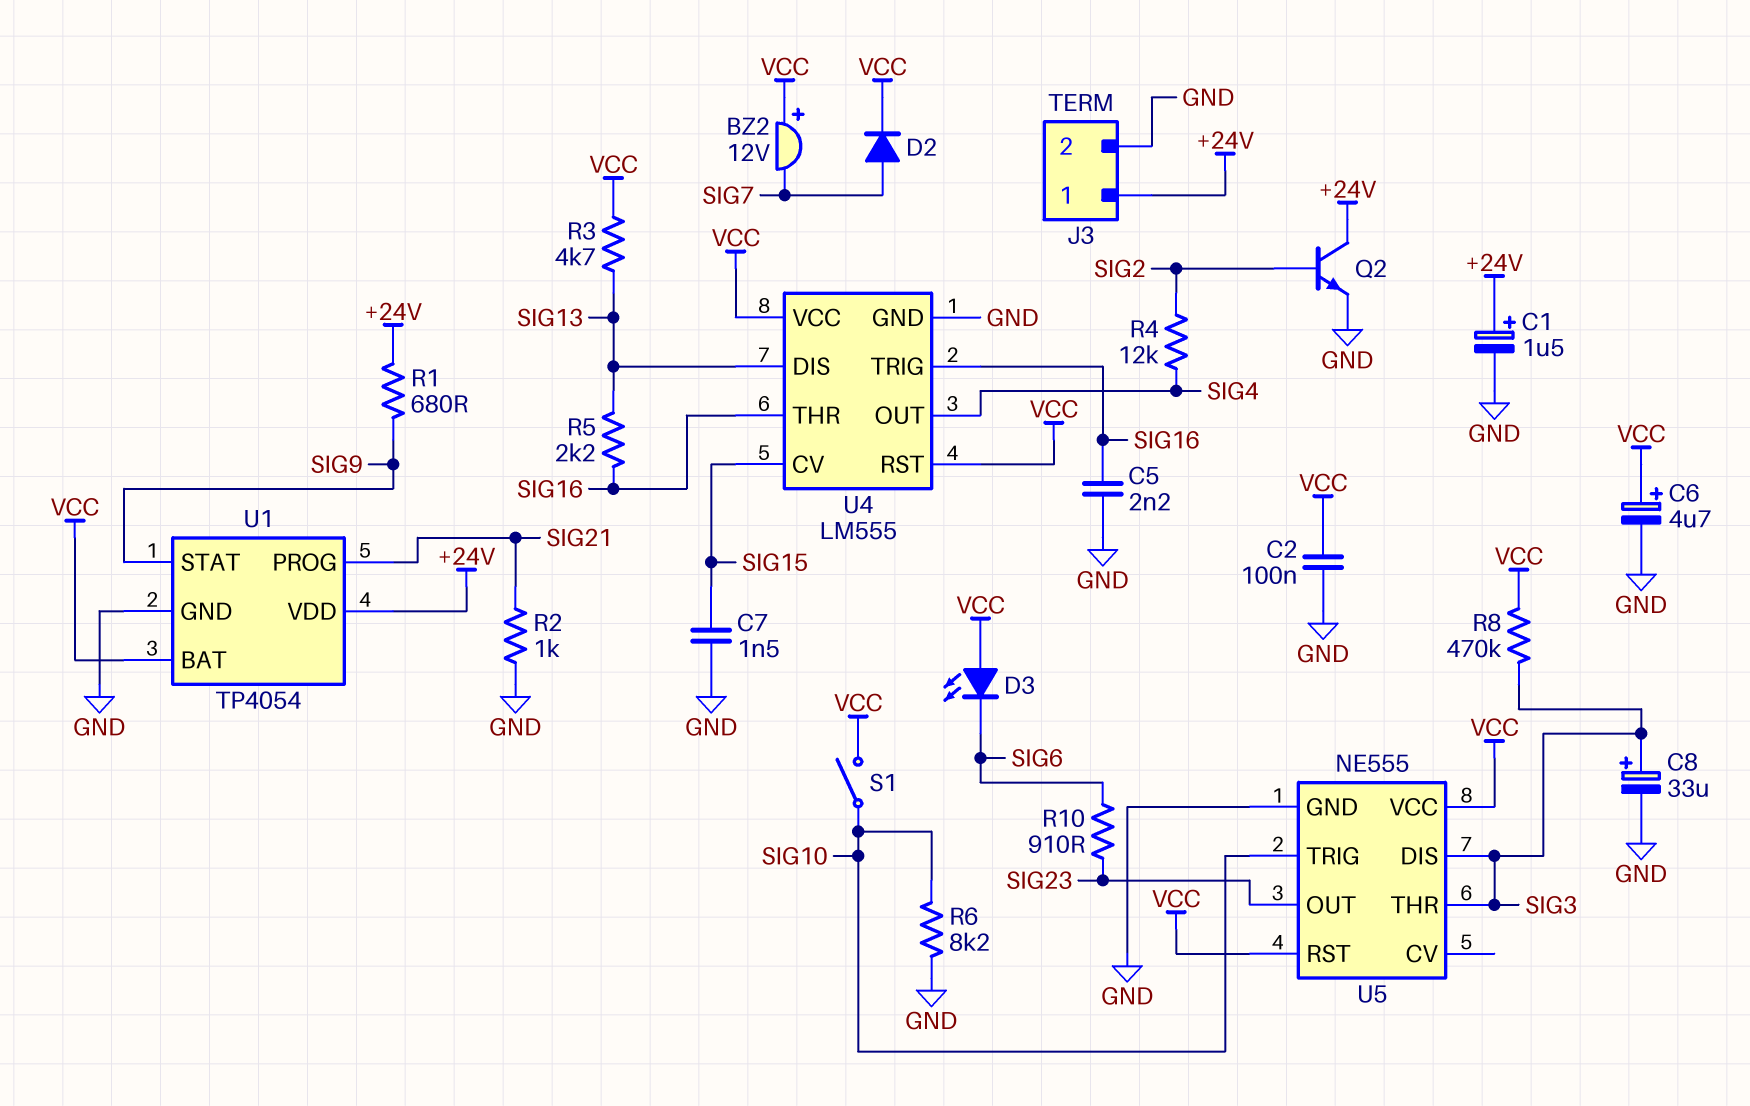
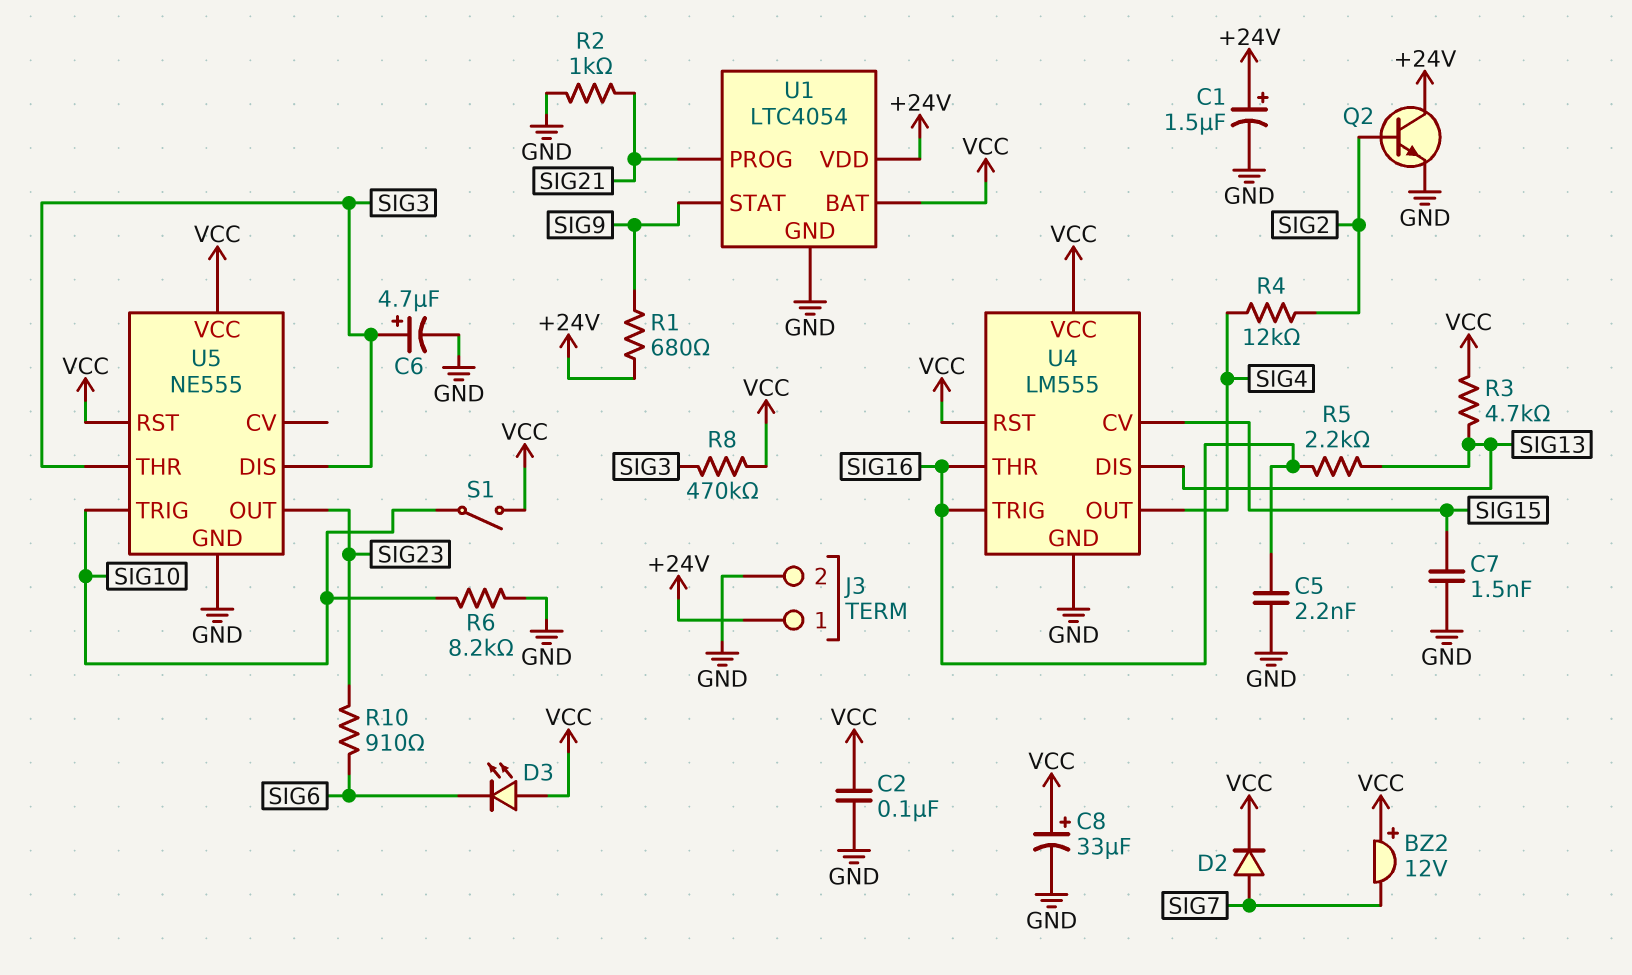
C6: 4.7uF (plus VCC, minus GND) -> 4.7uF (plus SIG3, minus GND)
C8: 33uF (plus SIG3, minus GND) -> 33uF (plus VCC, minus GND)
U1: TP4054 -> LTC4054

